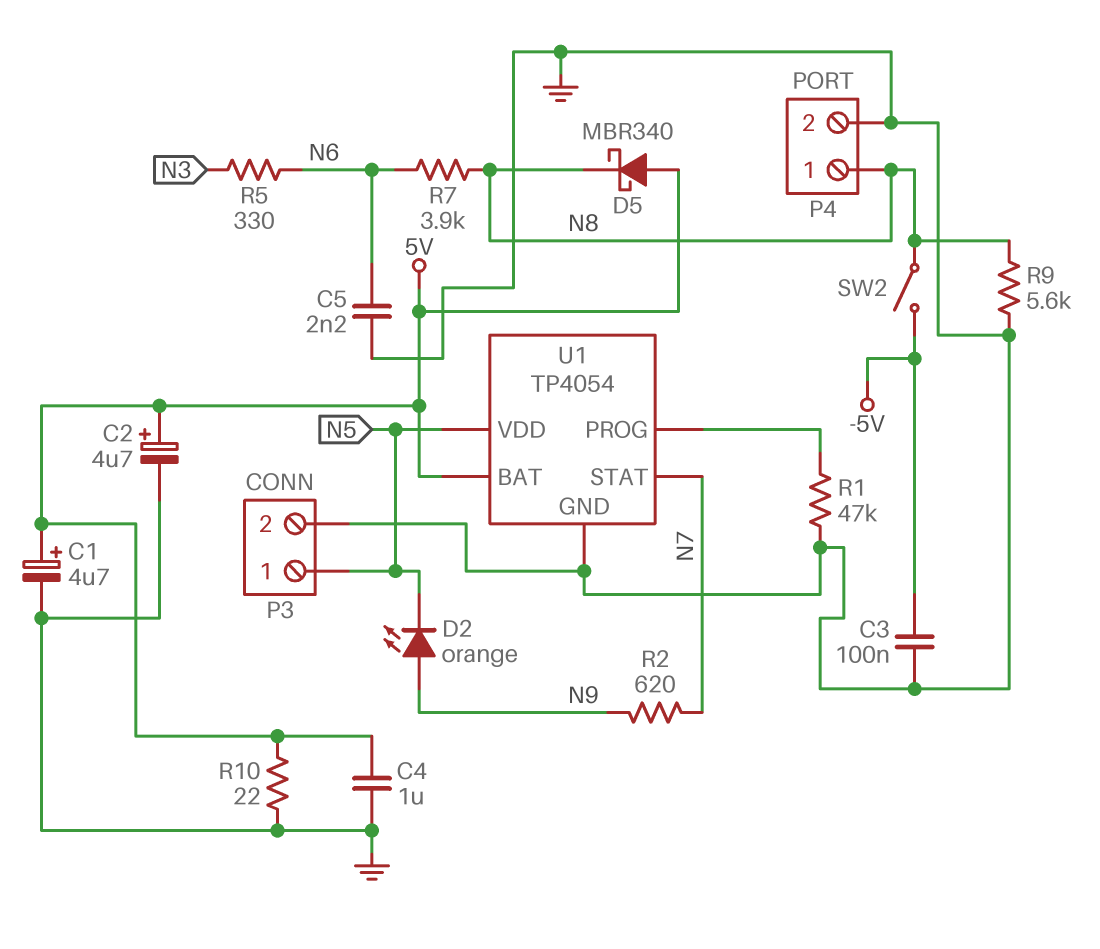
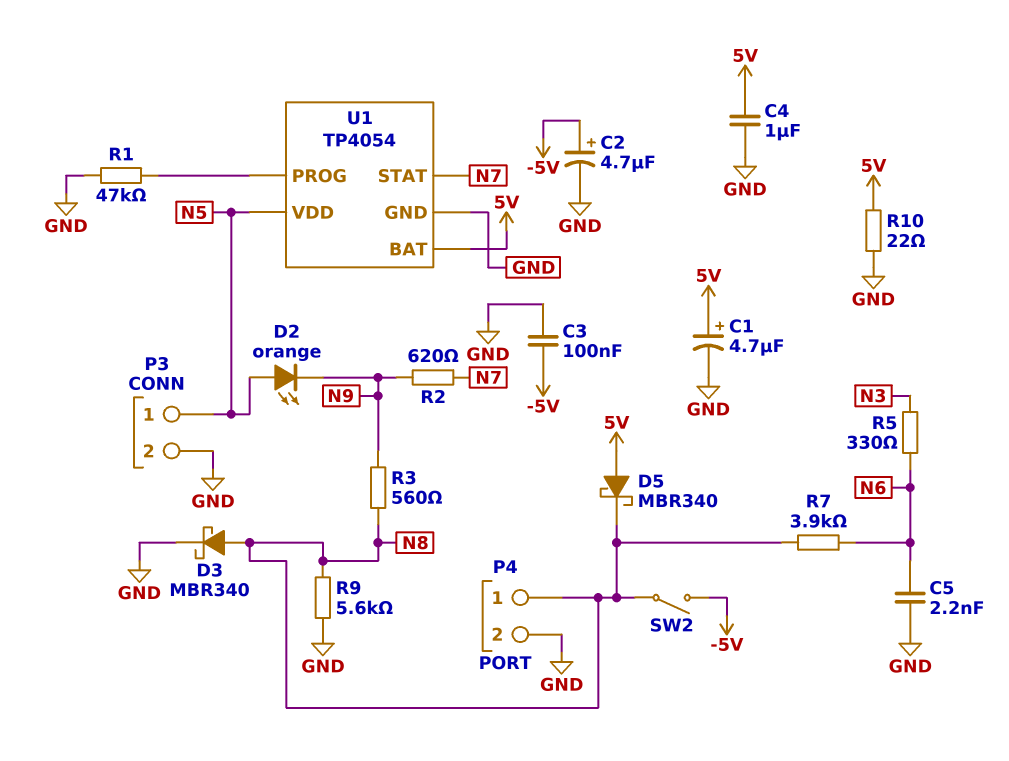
C2: 4.7uF (plus 5V, minus GND) -> 4.7uF (plus -5V, minus GND)
D2: LED orange (A N9, K N5) -> LED orange (A N5, K N9)
D3: none -> schottky MBR340 (A N8, K GND)
R3: none -> 560 (N8, N9)

